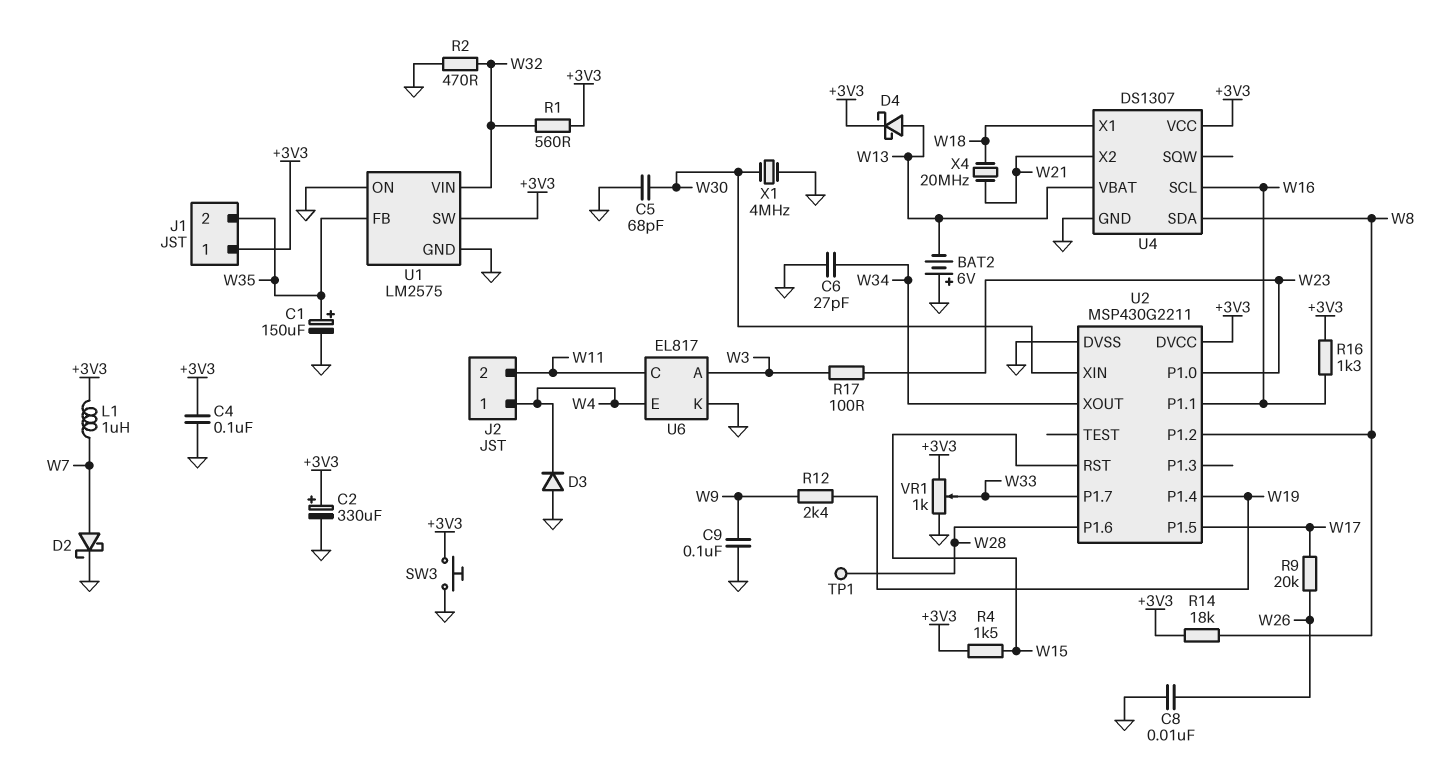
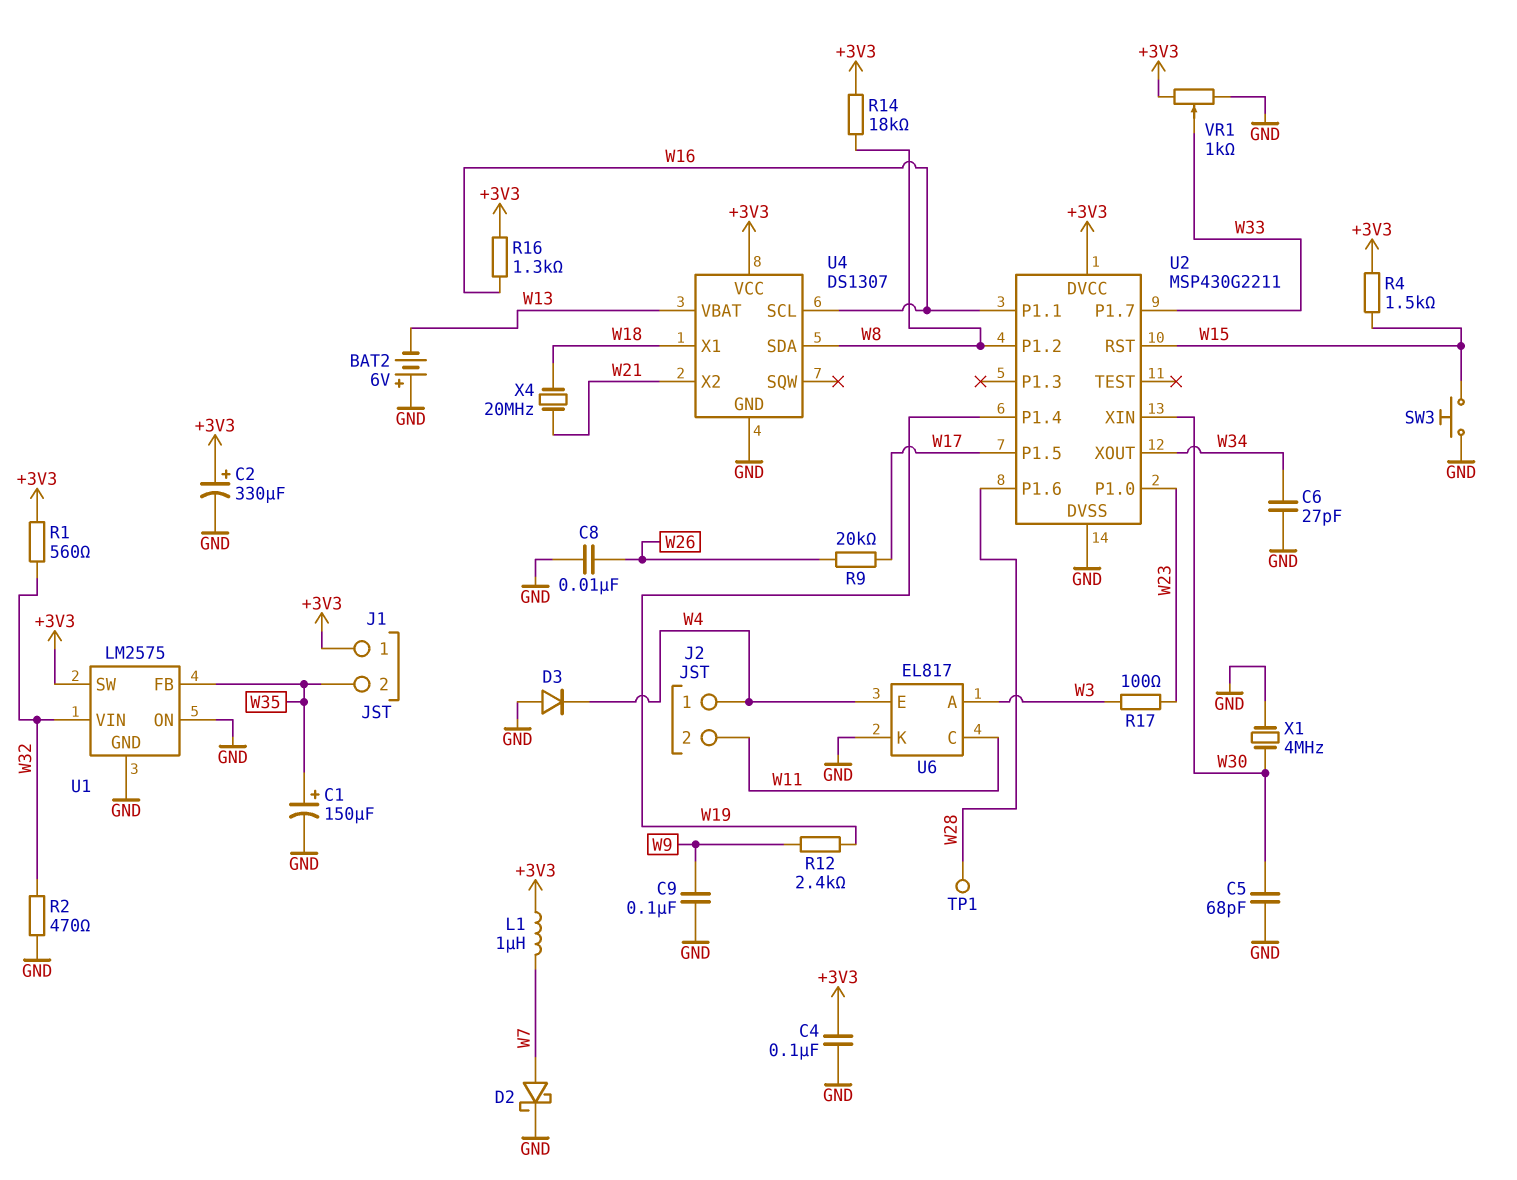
D4: schottky (A W13, K +3V3) -> none
SW3: button (+3V3, GND) -> button (GND, W15)

